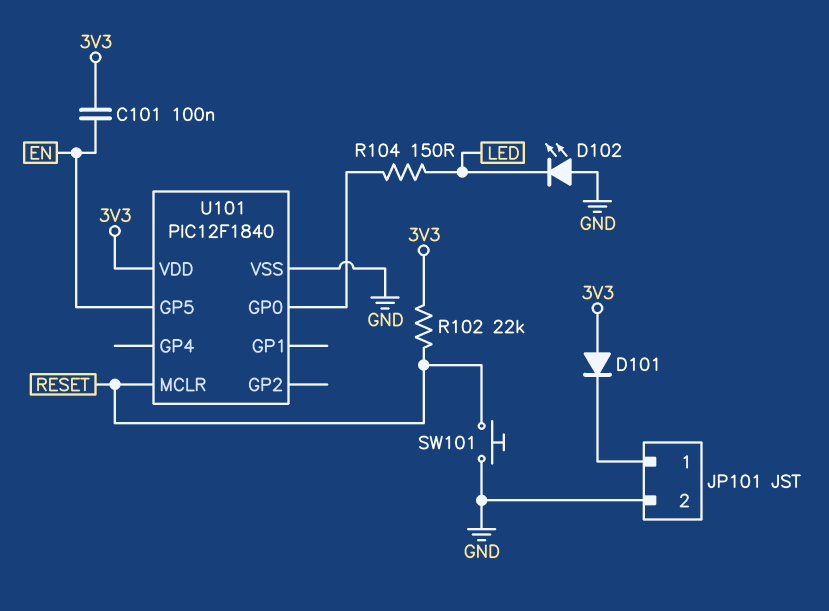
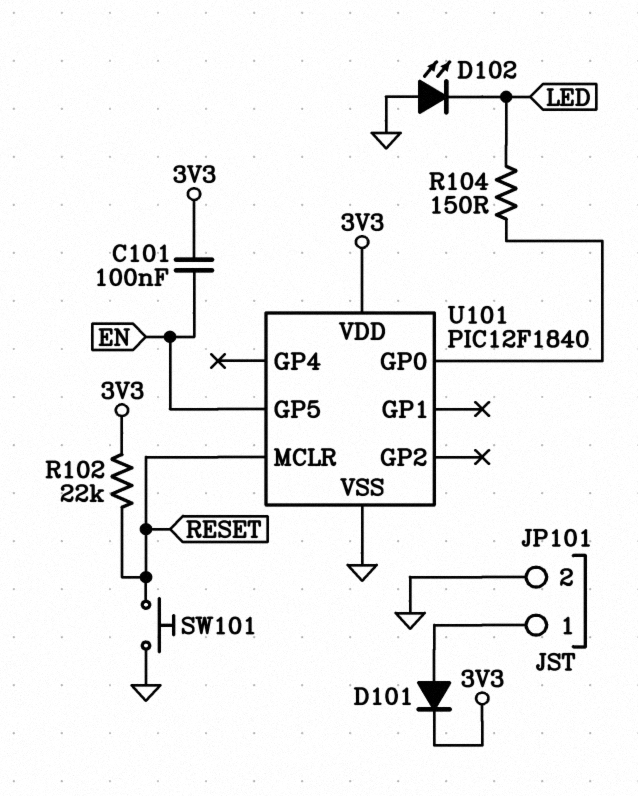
D101: diode (A 3V3, K JP101/1) -> diode (A JP101/1, K 3V3)

